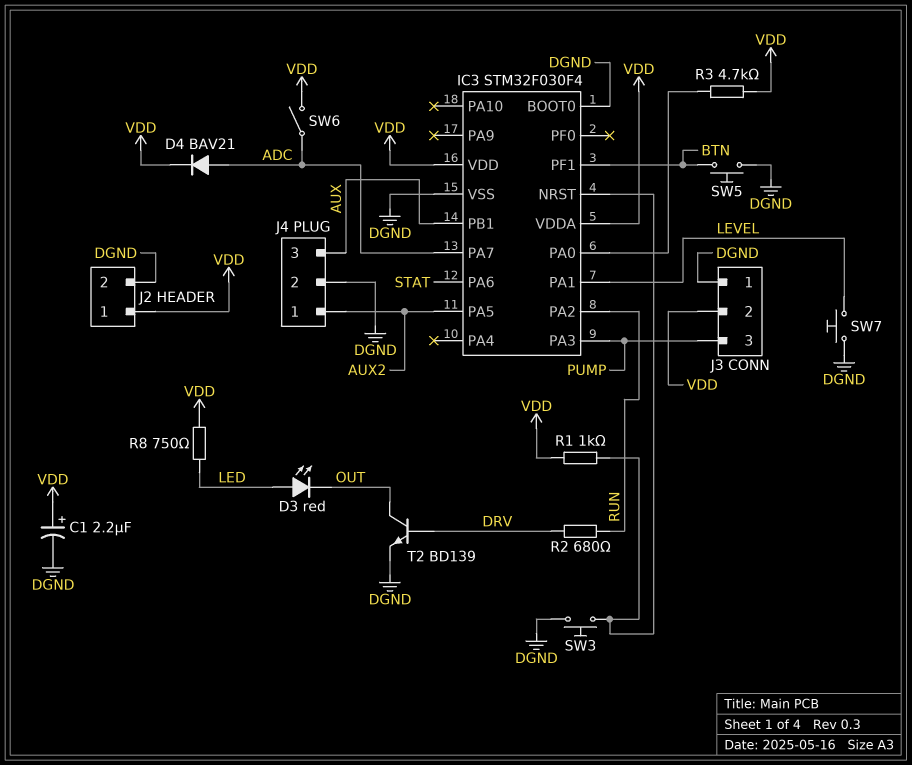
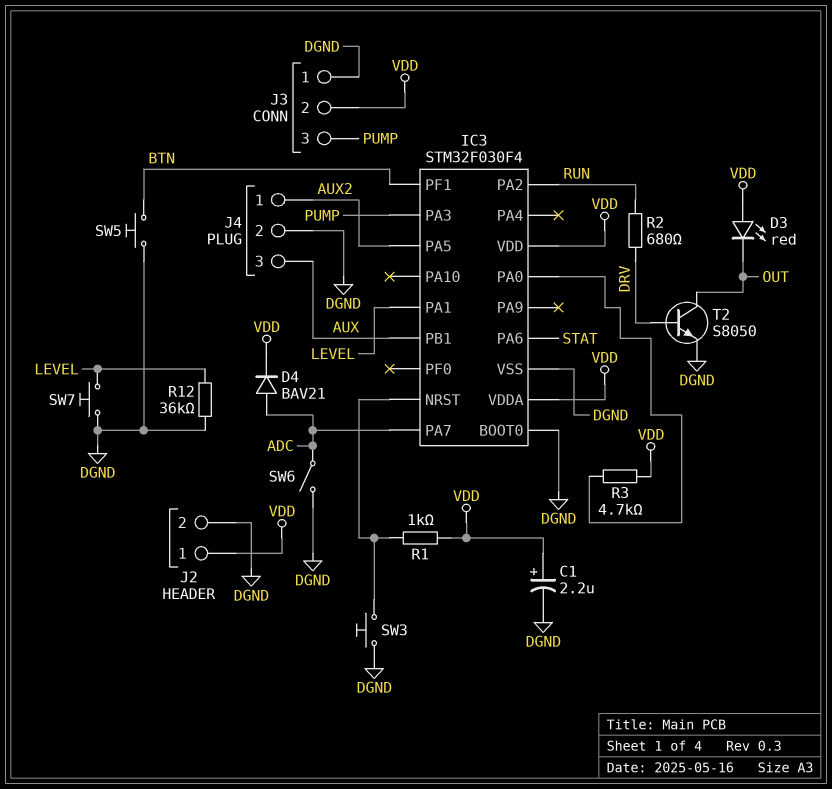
D3: LED red (A LED, K OUT) -> LED red (A VDD, K OUT)
R8: 750 (LED, VDD) -> none
R12: none -> 36k (DGND, LEVEL)
SW6: switch (ADC, VDD) -> switch (ADC, DGND)
T2: NPN BD139 (B DRV, C OUT, E DGND) -> NPN S8050 (B DRV, C OUT, E DGND)

